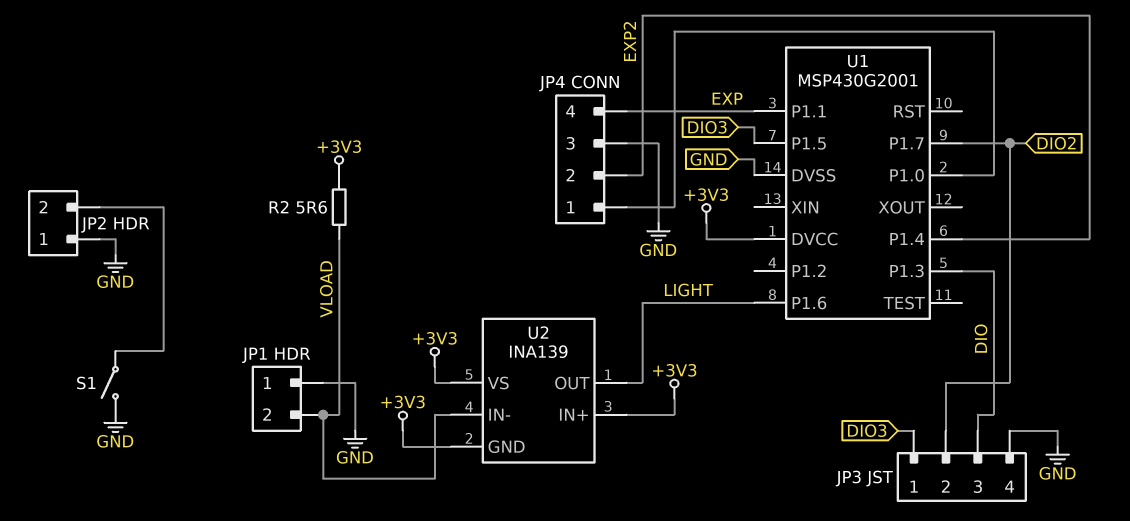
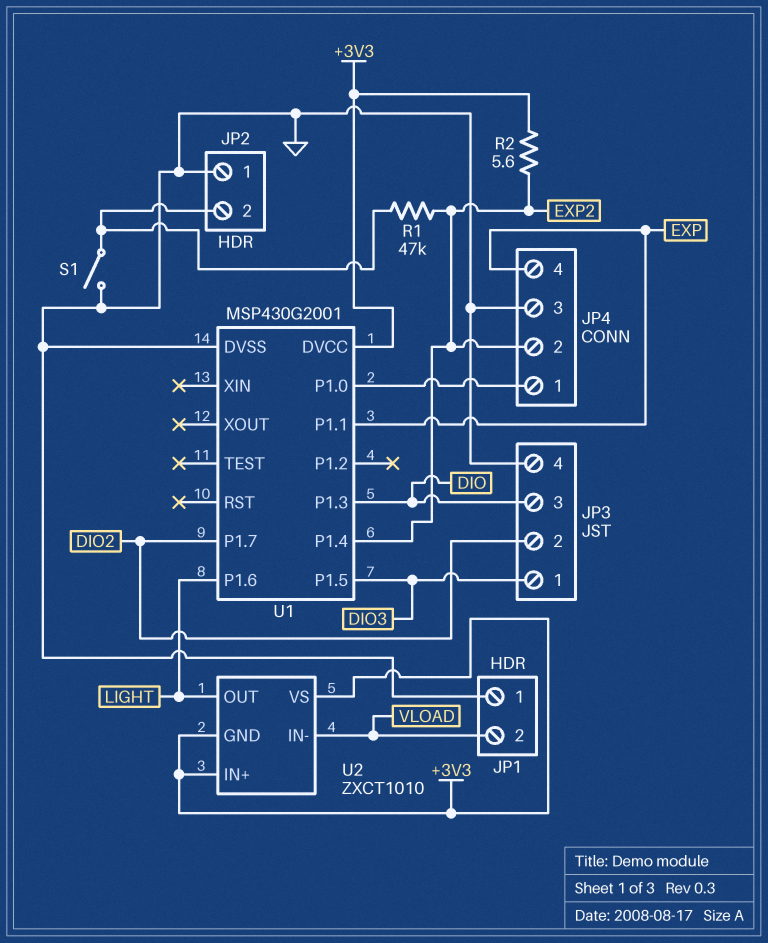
R1: none -> 47k (EXP2, JP2/2)
R2: 5.6 (+3V3, VLOAD) -> 5.6 (+3V3, EXP2)
U2: INA139 -> ZXCT1010

